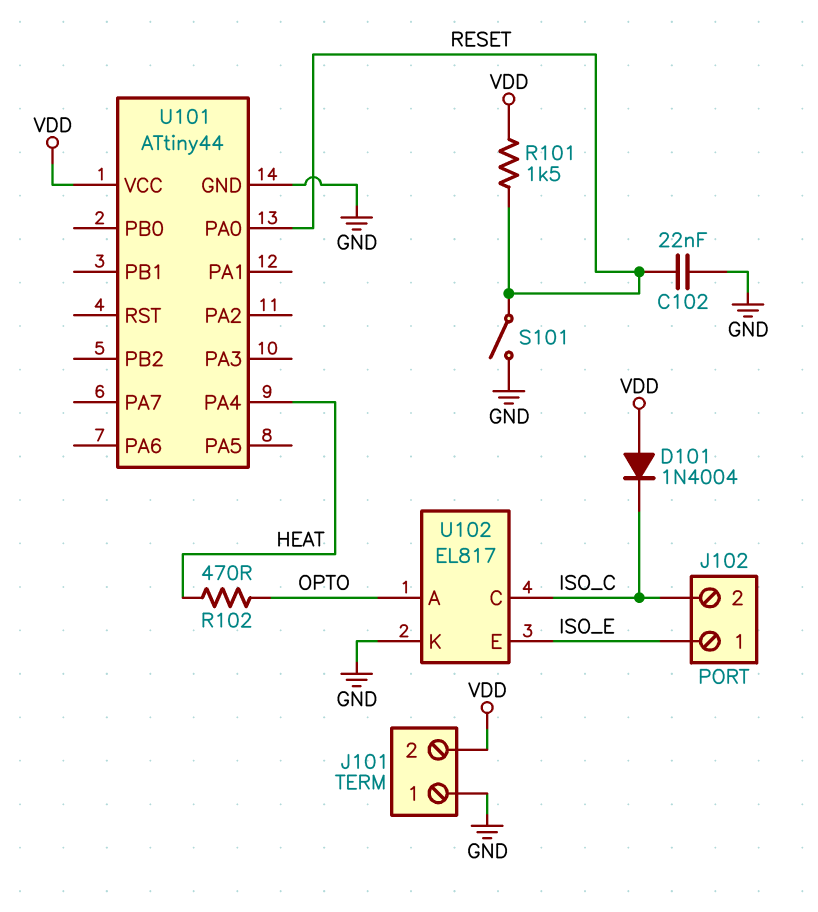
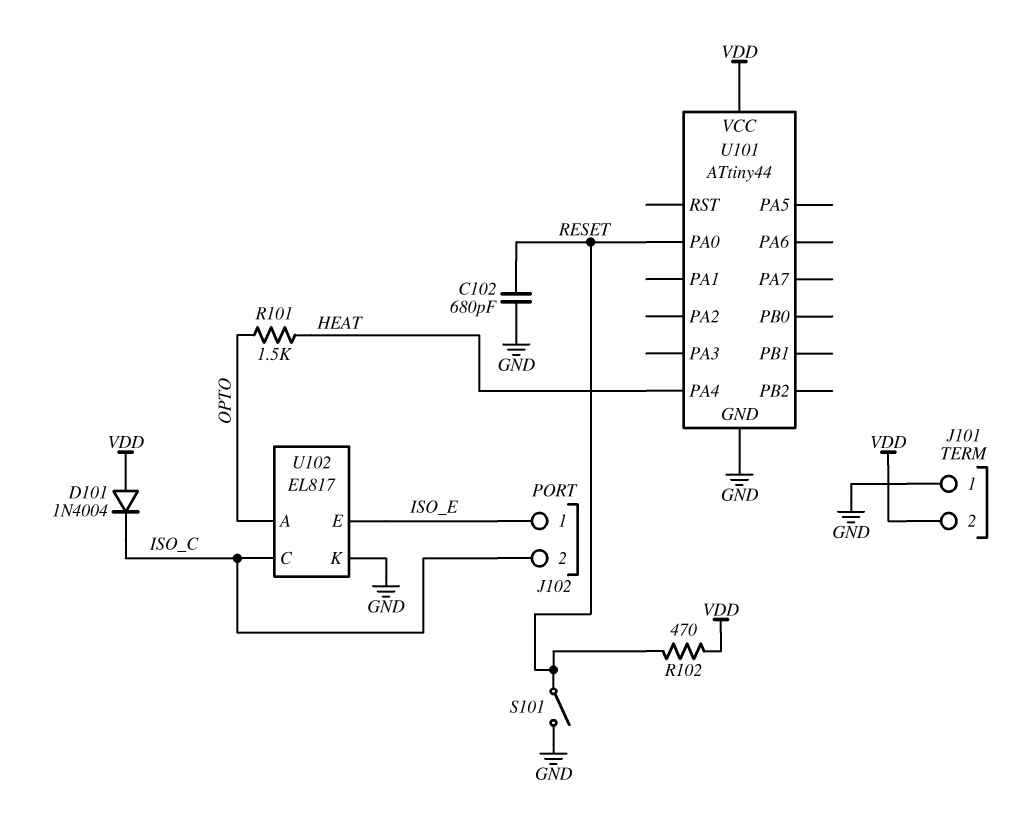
C102: 22nF (GND, RESET) -> 680pF (GND, RESET)
R101: 1.5k (RESET, VDD) -> 1.5k (HEAT, OPTO)
R102: 470 (HEAT, OPTO) -> 470 (RESET, VDD)

